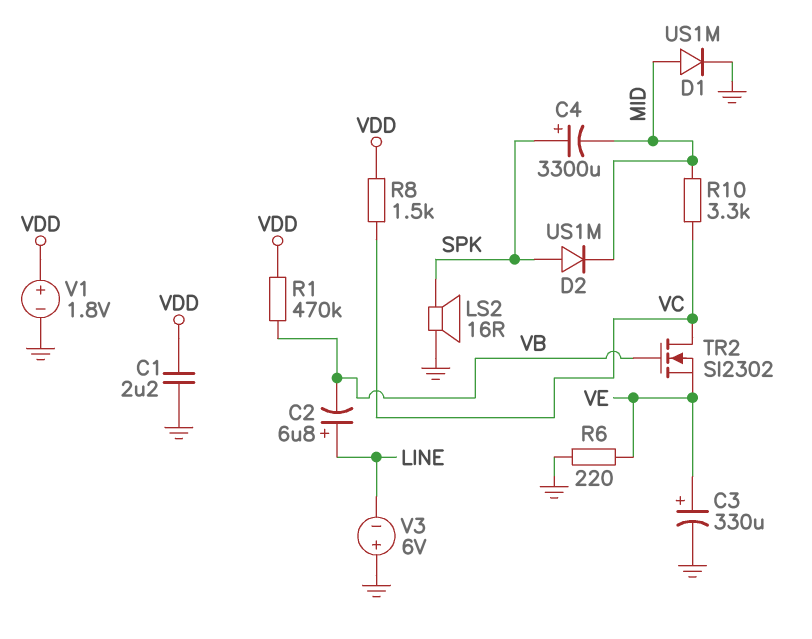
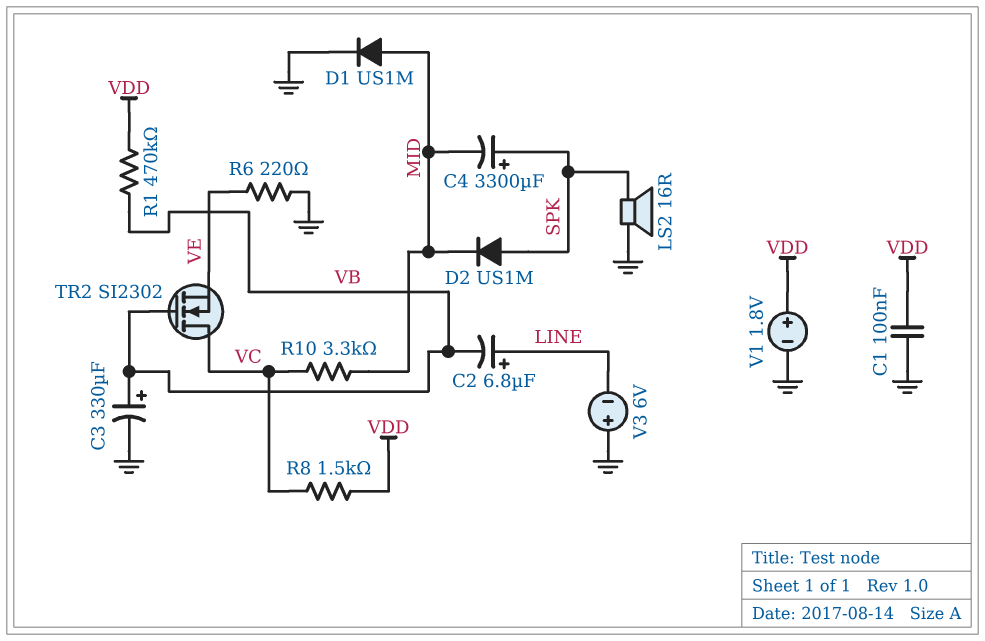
C1: 2.2uF (GND, VDD) -> 100nF (GND, VDD)
C3: 330uF (plus VE, minus GND) -> 330uF (plus VB, minus GND)

